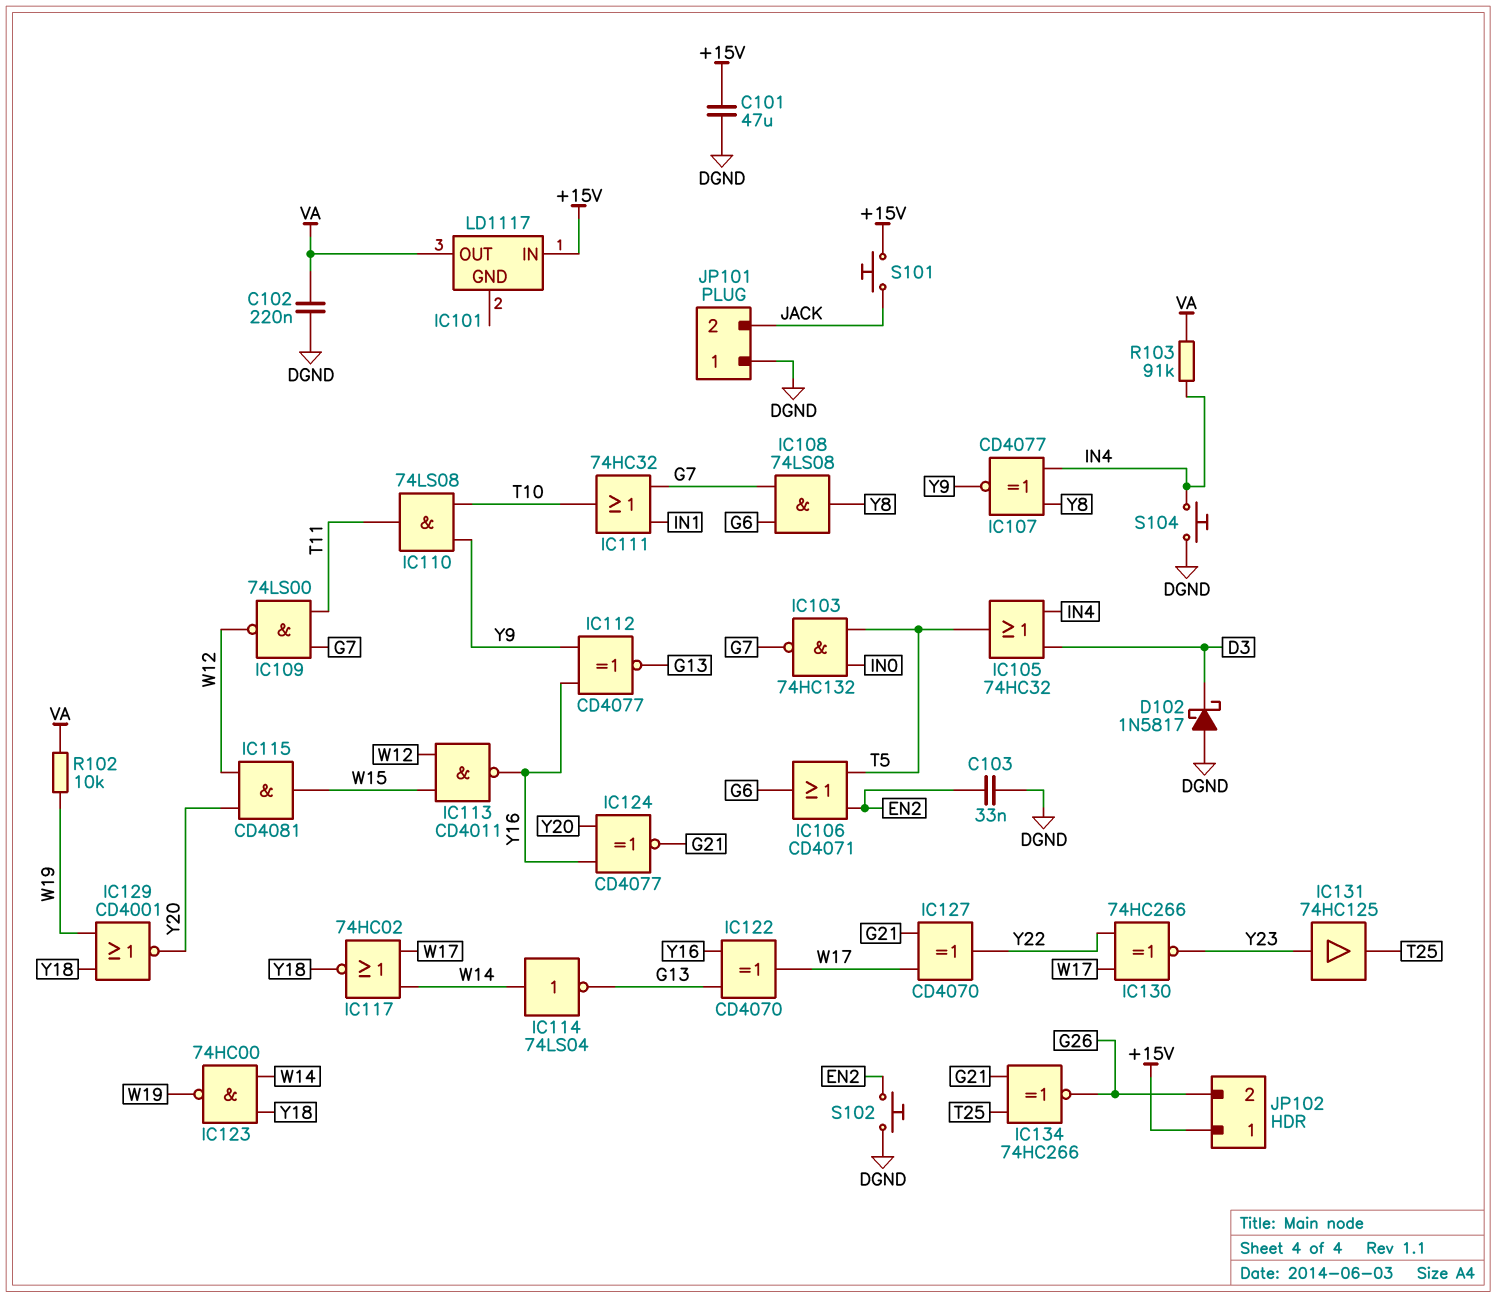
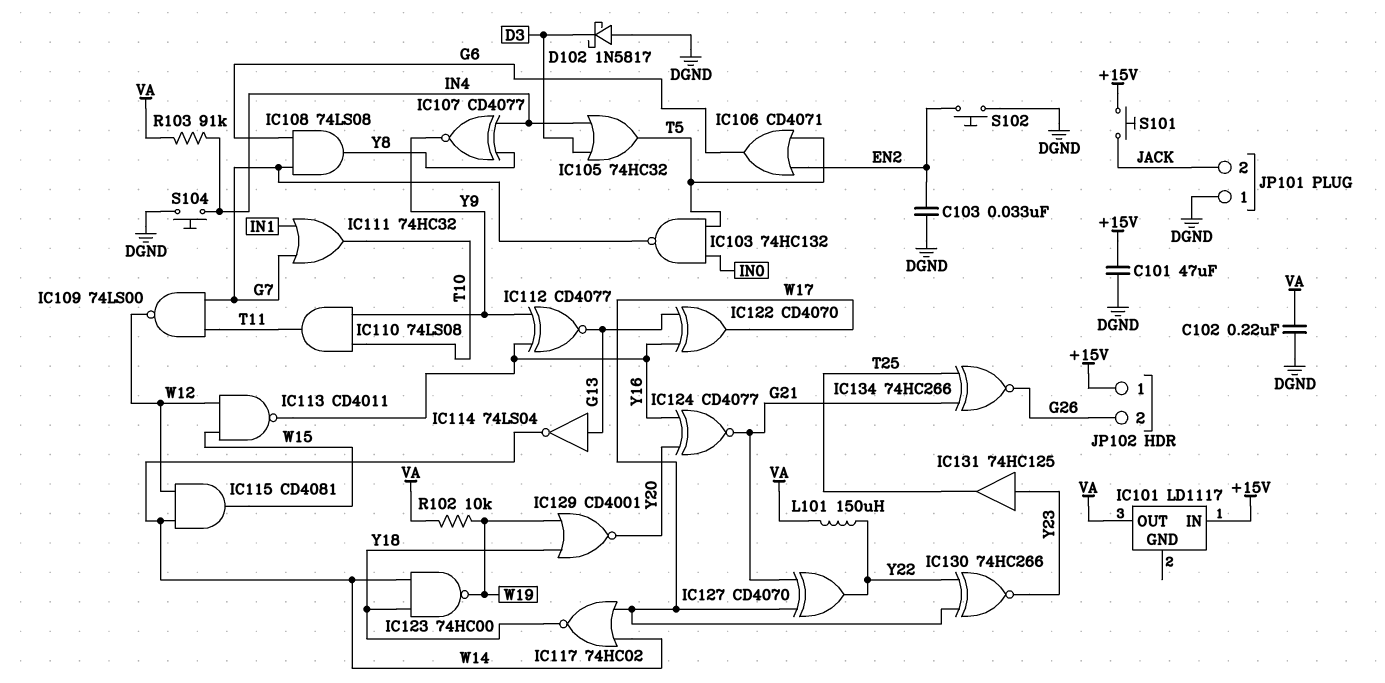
IC114: NOT 74LS04 (in W14, out G13) -> NOT 74LS04 (in G13, out W14)
IC115: AND CD4081 (in W12, in Y20, out W15) -> AND CD4081 (in W12, in W14, out W15)
L101: none -> 150uH (VA, Y22)

